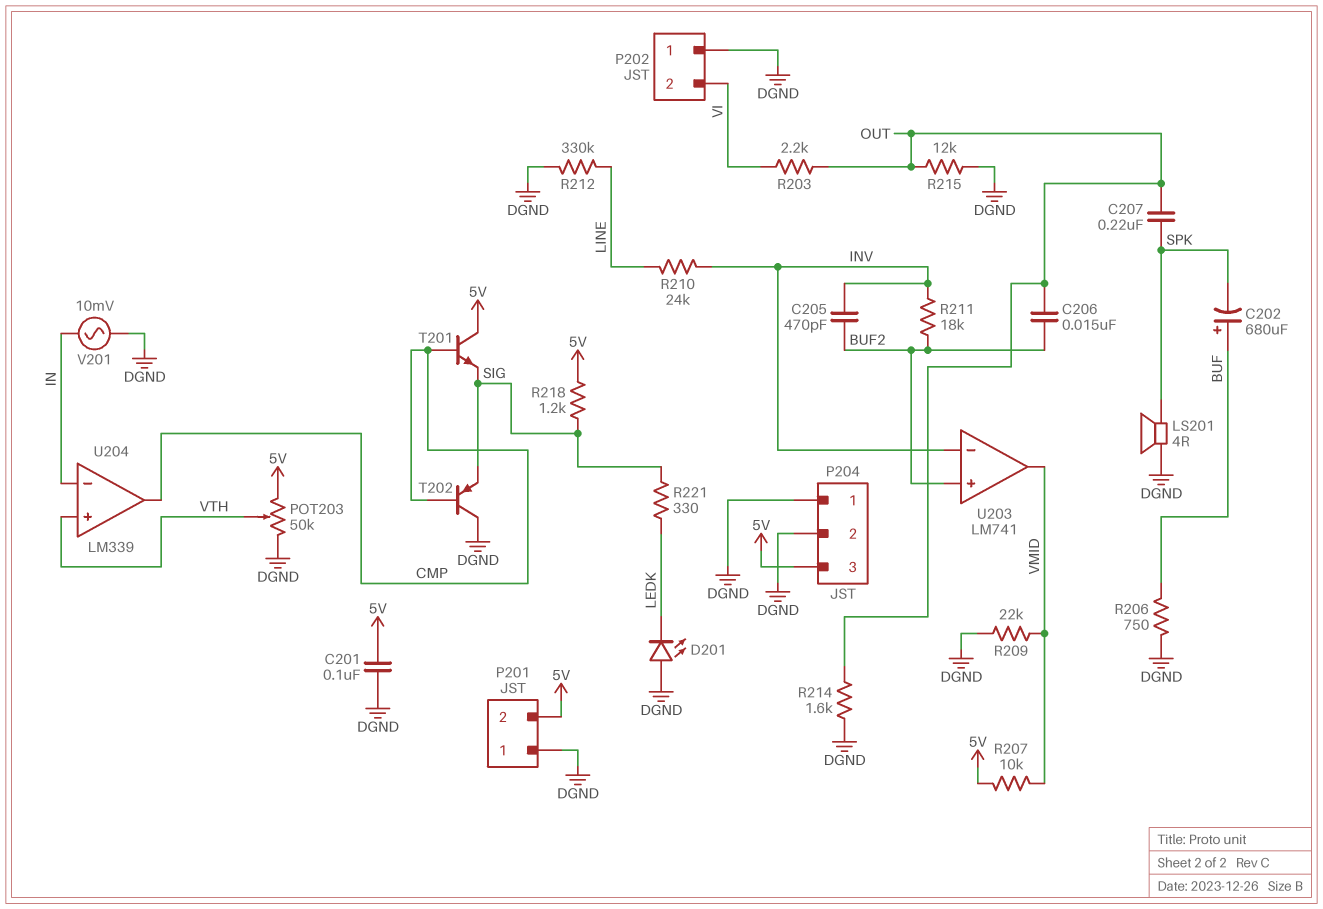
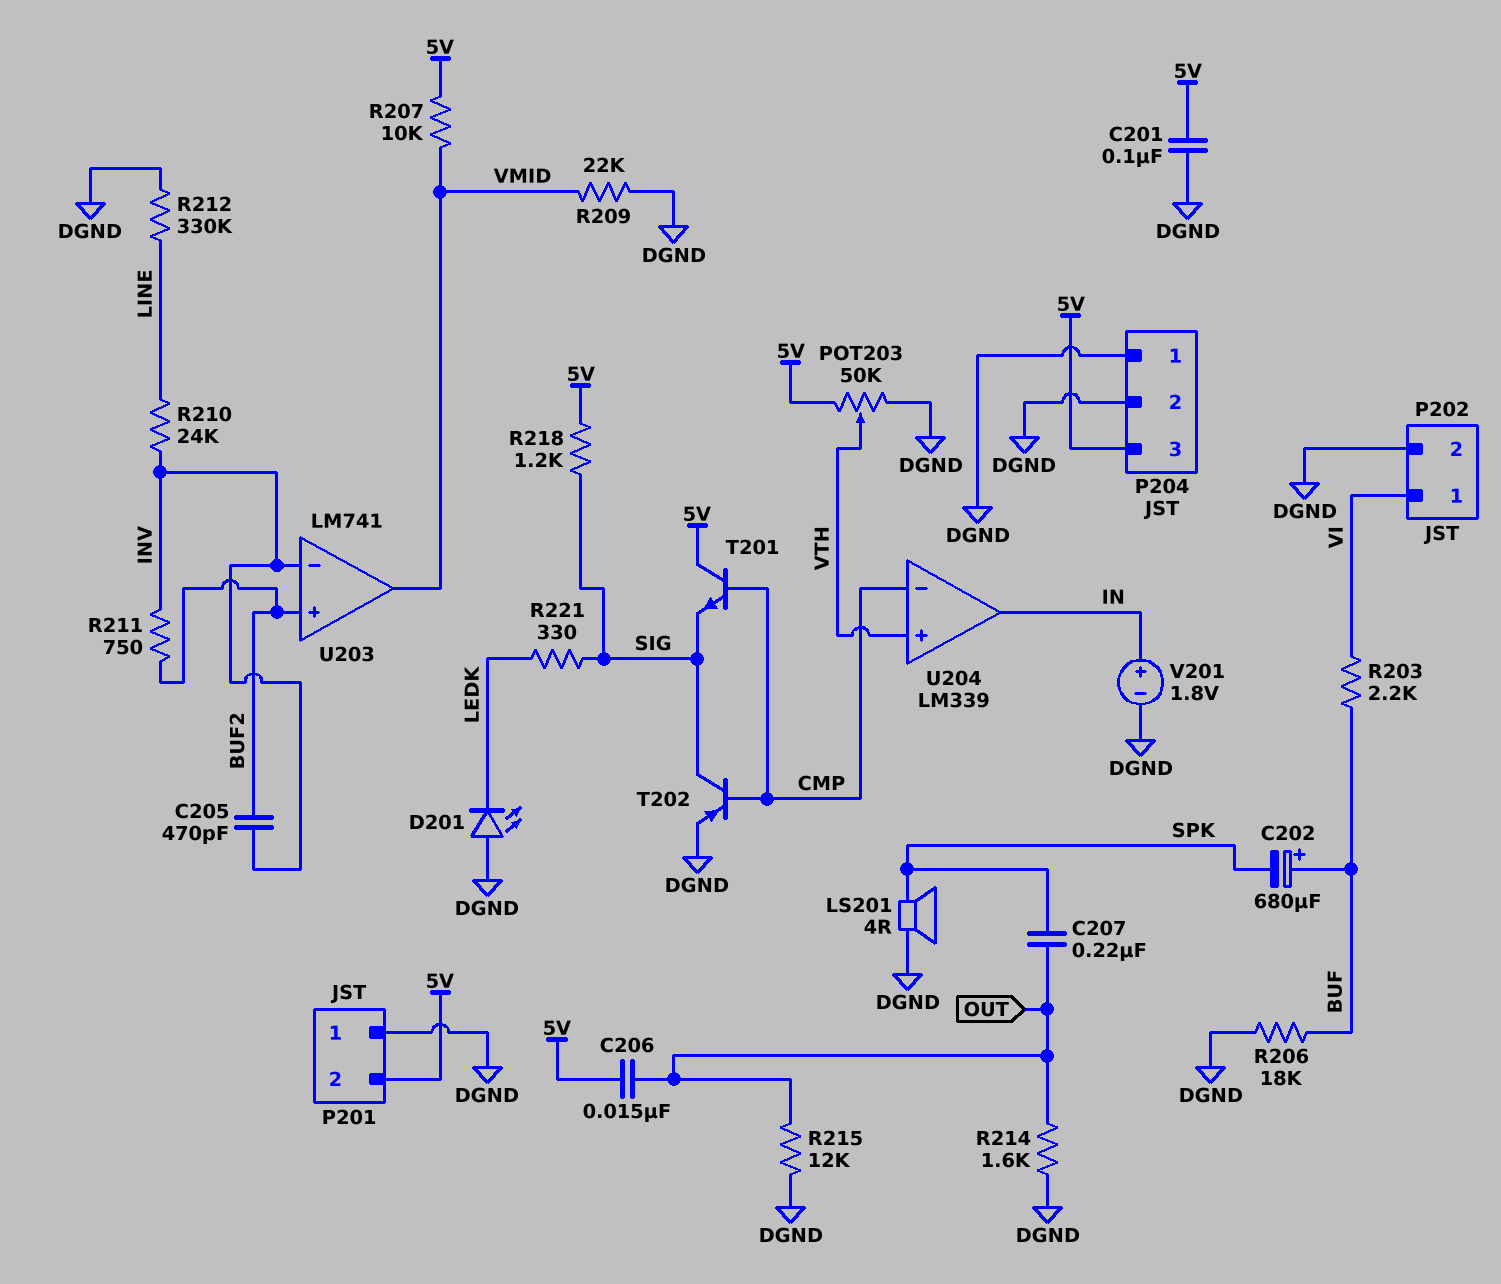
C206: 15nF (BUF2, OUT) -> 15nF (5V, OUT)
P202 pin 1: DGND -> VI
P202 pin 2: VI -> DGND
R203: 2.2k (OUT, VI) -> 2.2k (BUF, VI)
R206: 750 (BUF, DGND) -> 18k (BUF, DGND)
R211: 18k (BUF2, INV) -> 750 (BUF2, INV)
T202: PNP (B CMP, C DGND, E SIG) -> PNP (B CMP, C SIG, E DGND)
U204 pin in-: IN -> CMP
U204 pin out: CMP -> IN
V201: AC 10mV (DGND, IN) -> 1.8V (plus IN, minus DGND)

